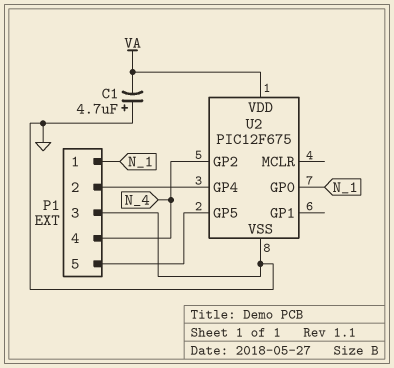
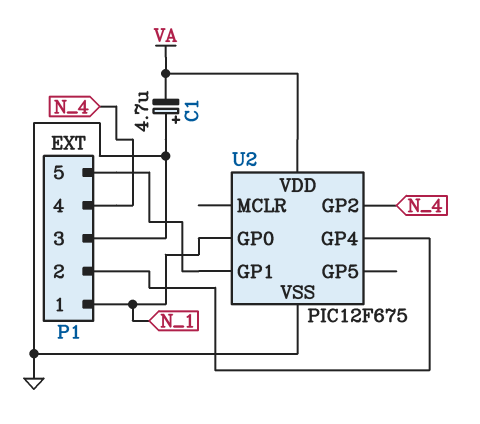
U2 pin GP1: none -> P1/5
U2 pin GP5: P1/5 -> none

